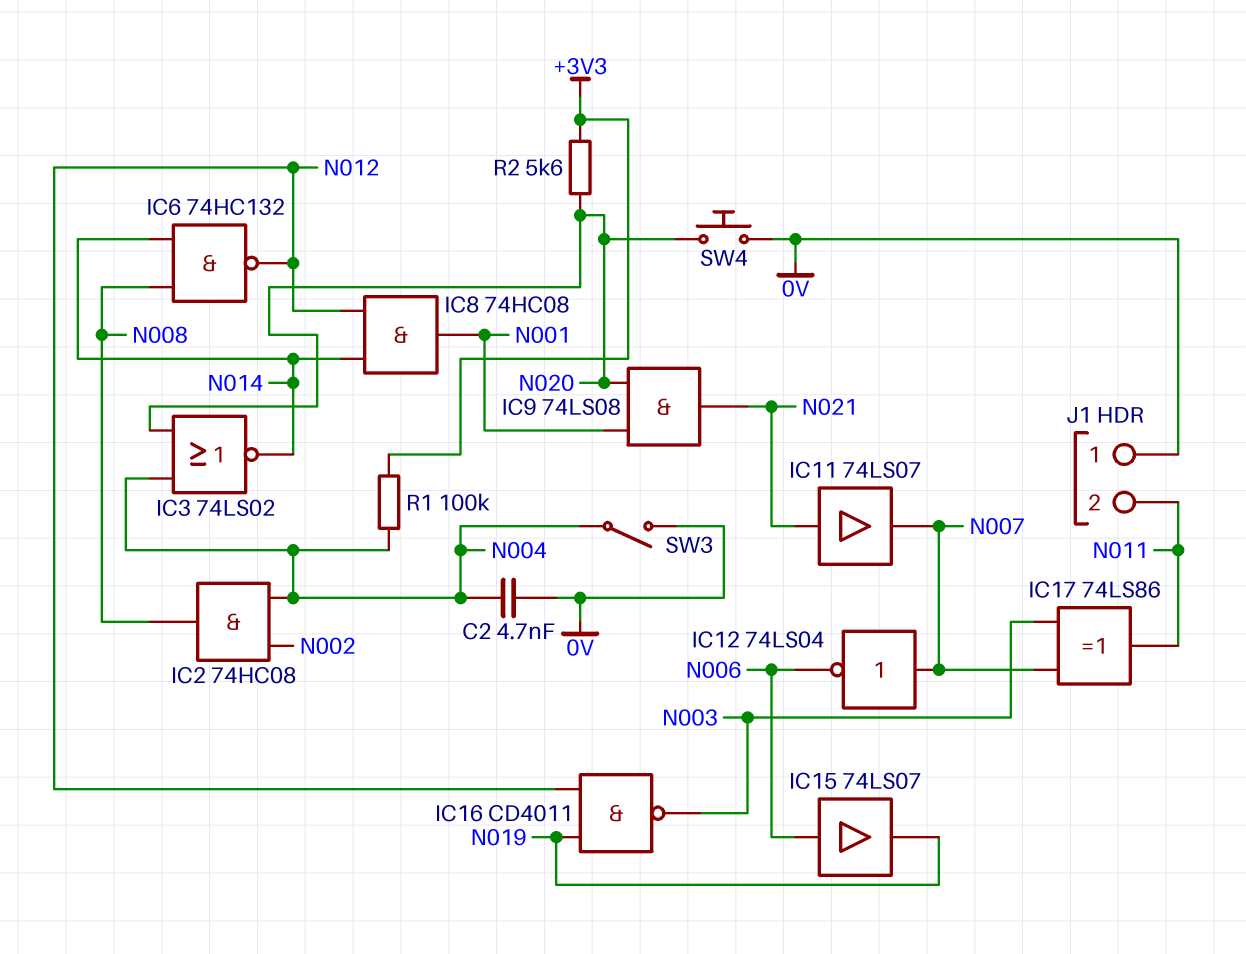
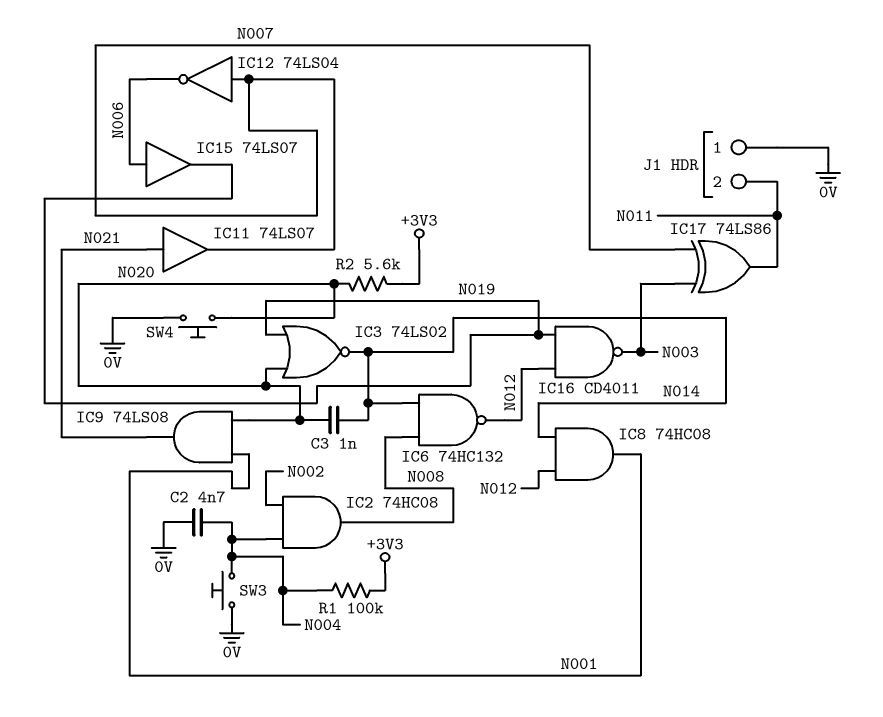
C3: none -> 1nF (N014, N020)
IC3: NOR 74LS02 (in N004, in N020, out N014) -> NOR 74LS02 (in N019, in N020, out N014)
SW3: switch (0V, N004) -> button (0V, N004)

